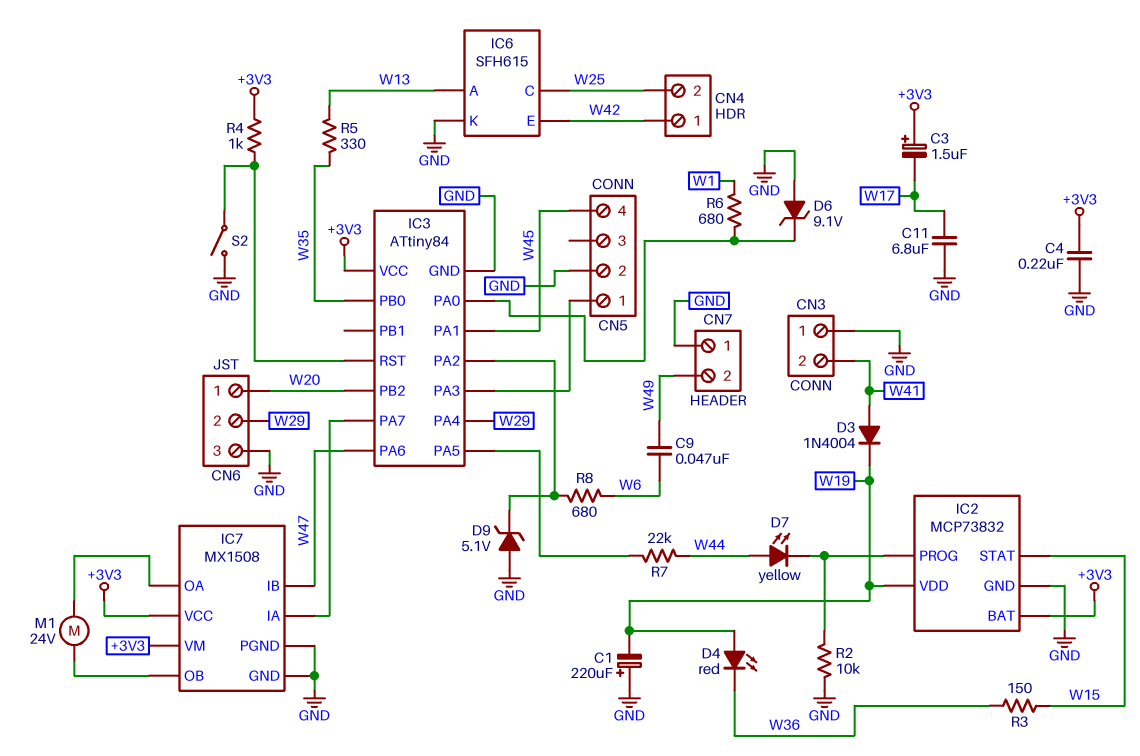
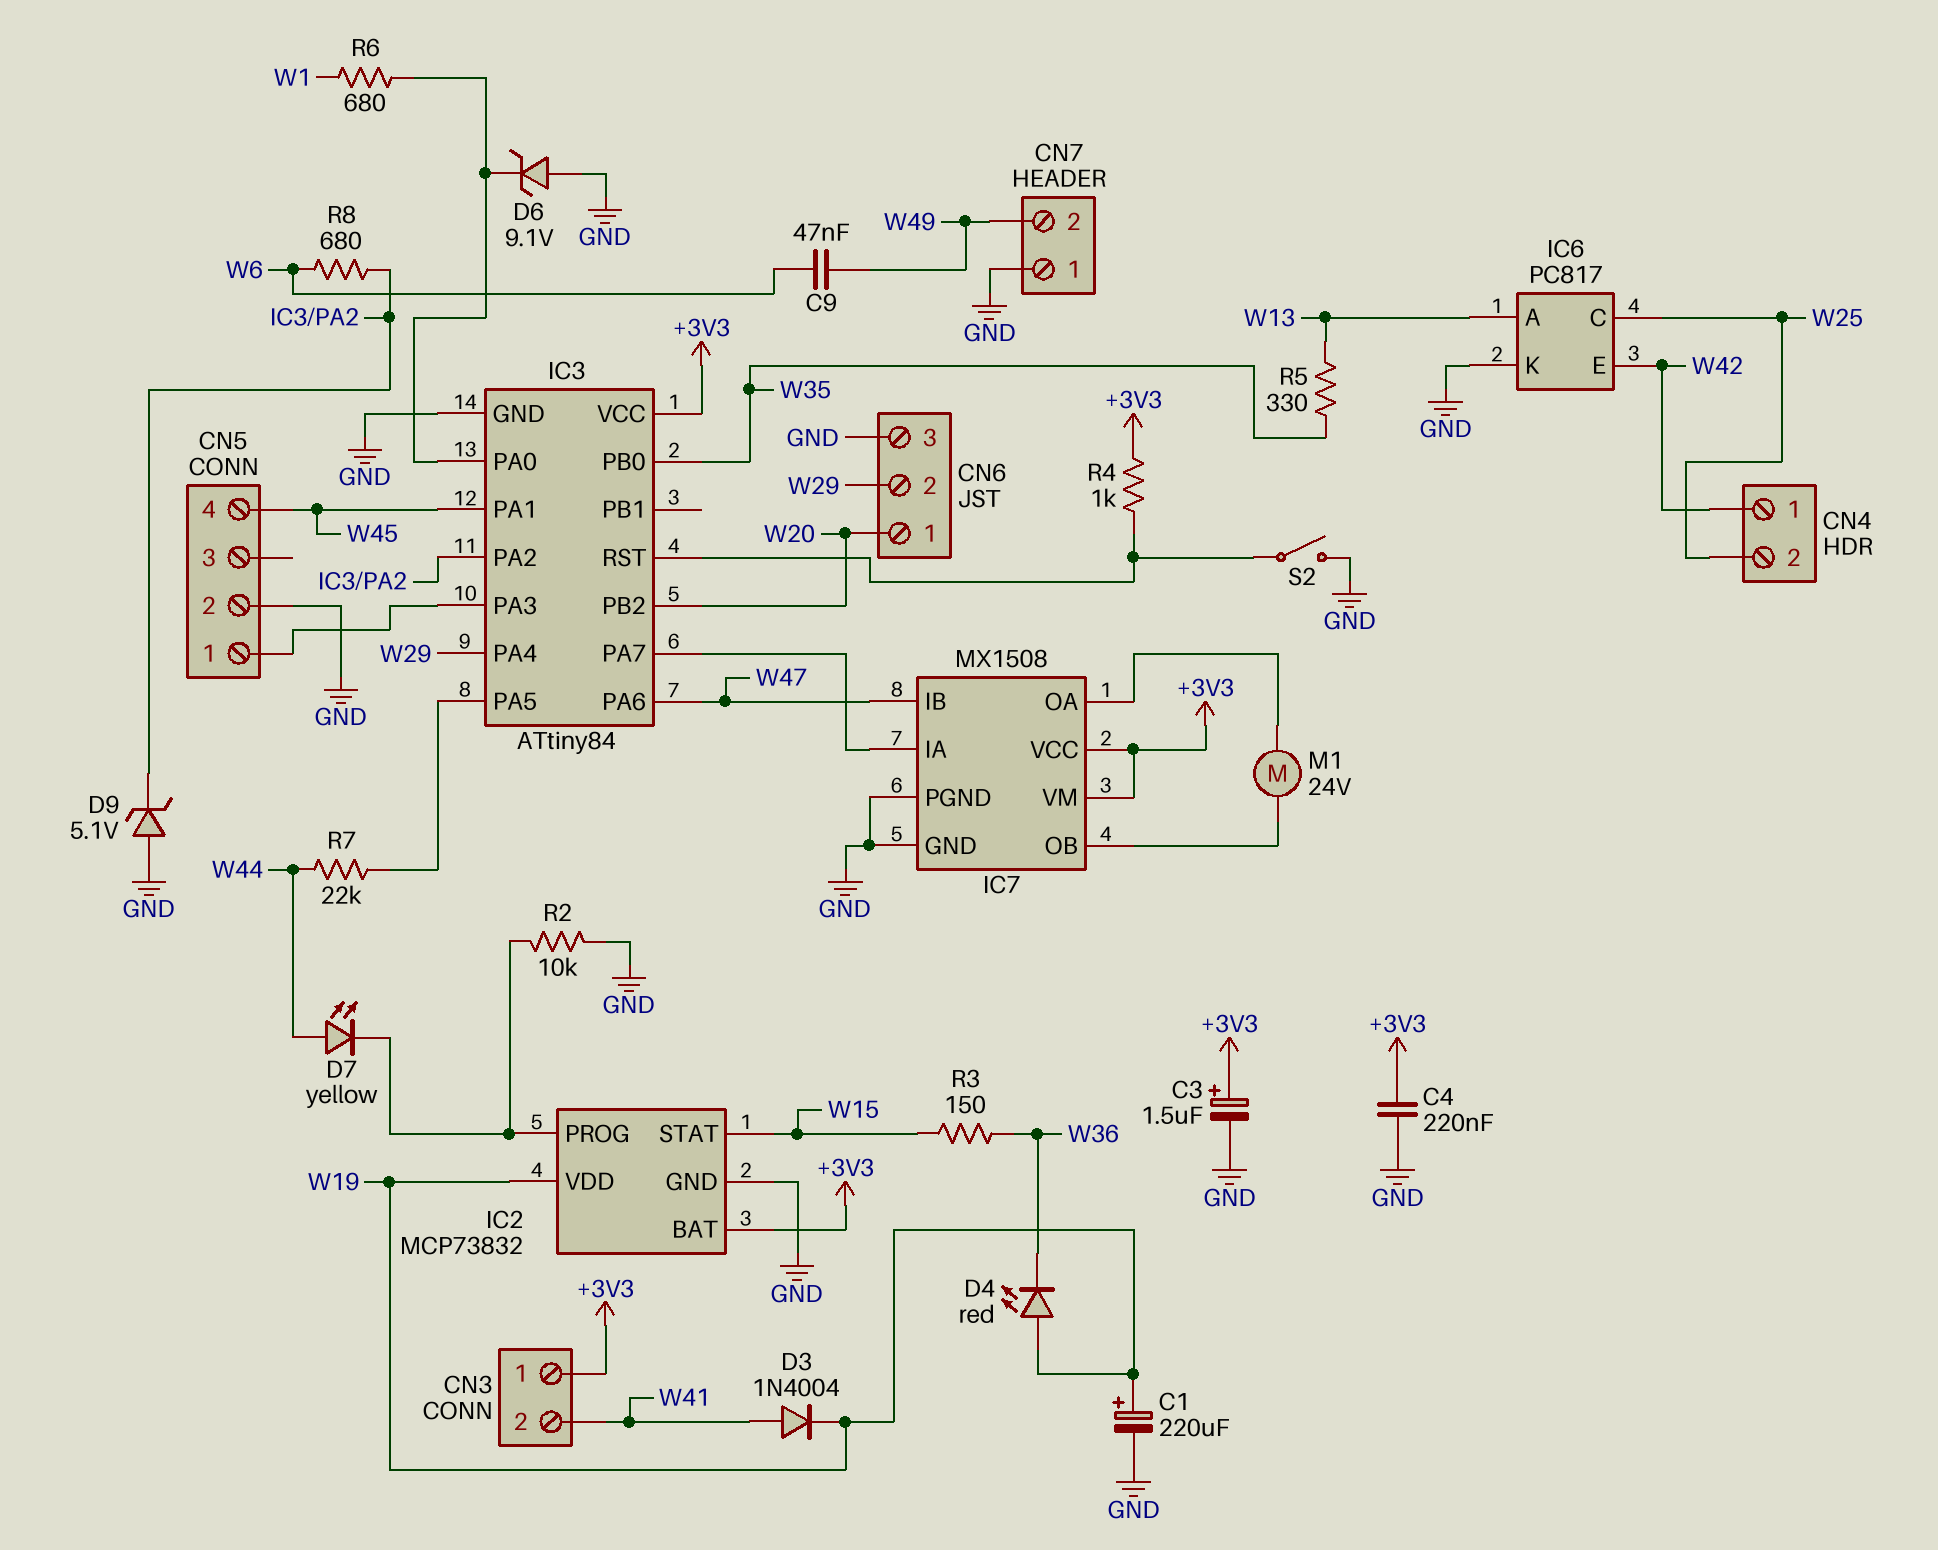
C1: 220uF (plus GND, minus W19) -> 220uF (plus W19, minus GND)
C3: 1.5uF (plus +3V3, minus W17) -> 1.5uF (plus +3V3, minus GND)
C11: 6.8uF (GND, W17) -> none
CN3 pin 1: GND -> +3V3
IC6: SFH615 -> PC817

